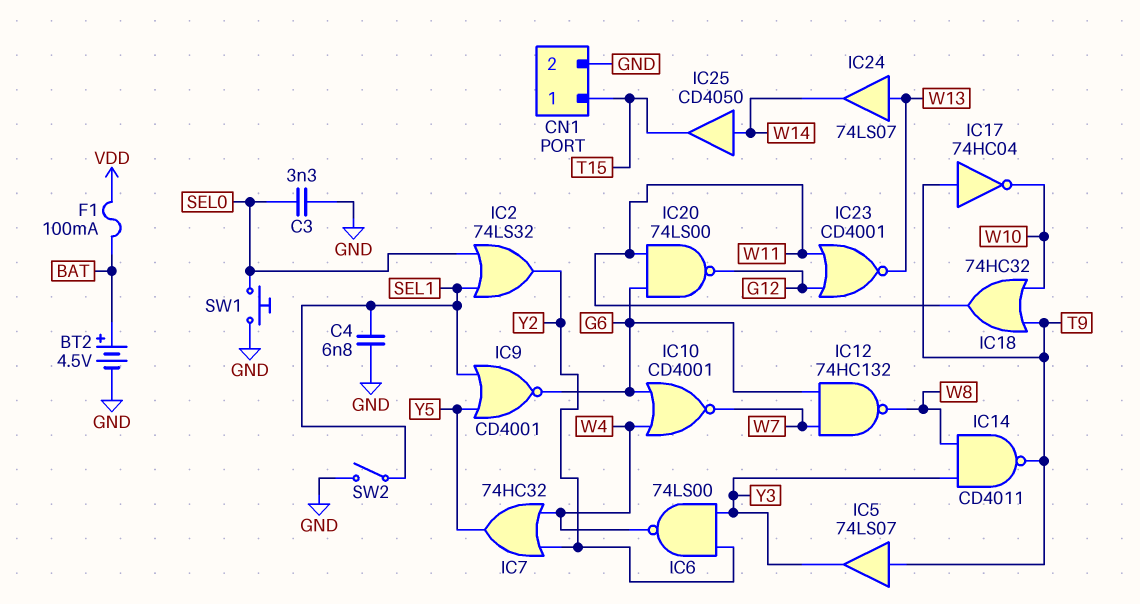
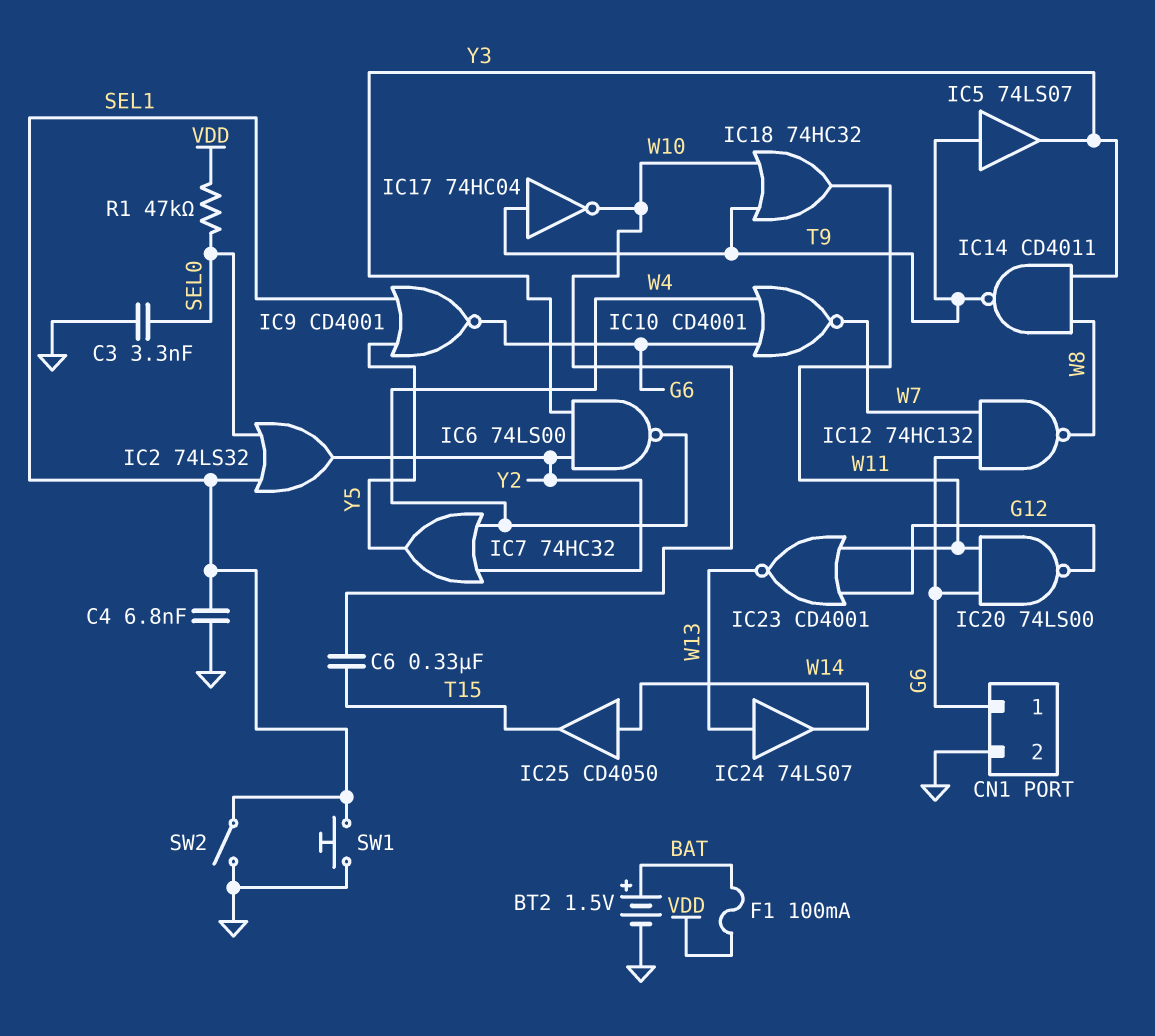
BT2: 4.5V (plus BAT, minus GND) -> 1.5V (plus BAT, minus GND)
C6: none -> 330nF (T15, W10)
CN1 pin 1: T15 -> G6
R1: none -> 47k (SEL0, VDD)
SW1: button (GND, SEL0) -> button (GND, SEL1)

